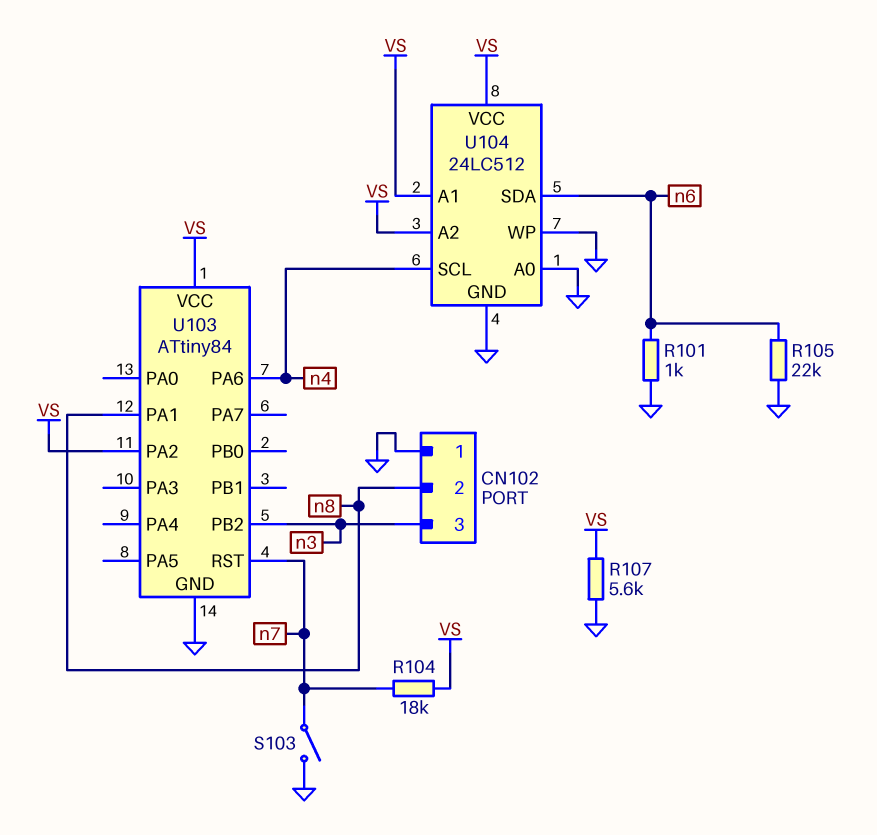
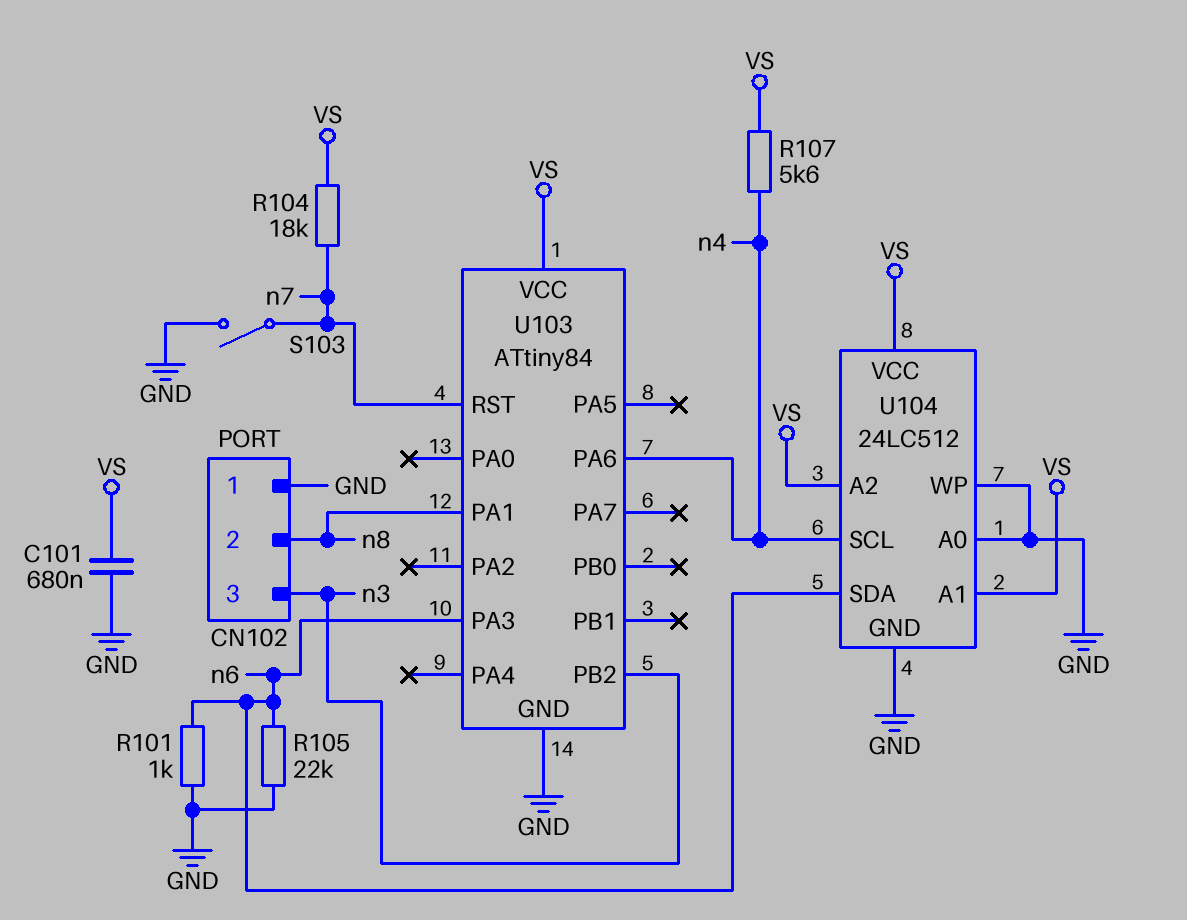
C101: none -> 680nF (GND, VS)
R107: 5.6k (GND, VS) -> 5.6k (VS, n4)
U103 pin PA2: VS -> none
U103 pin PA3: none -> n6

